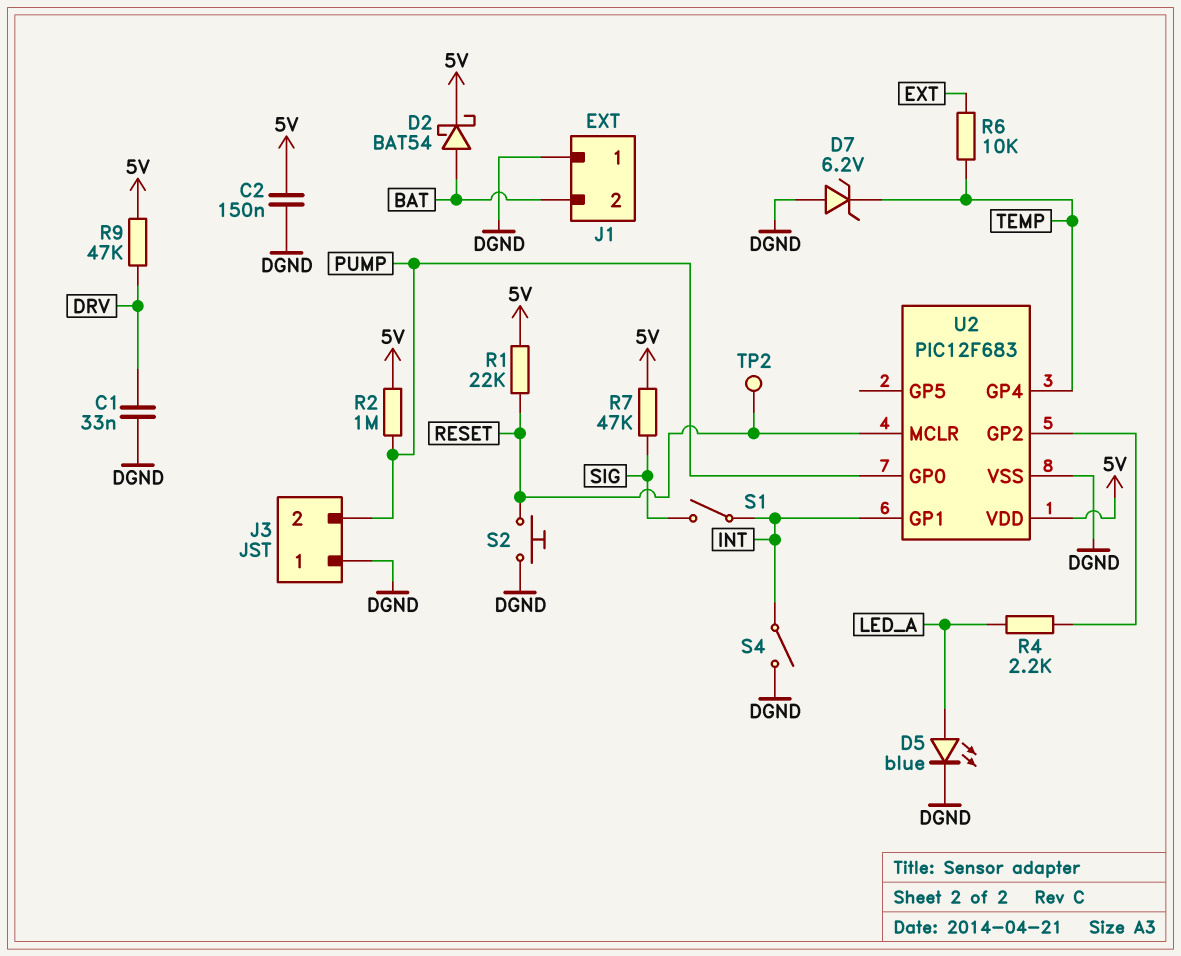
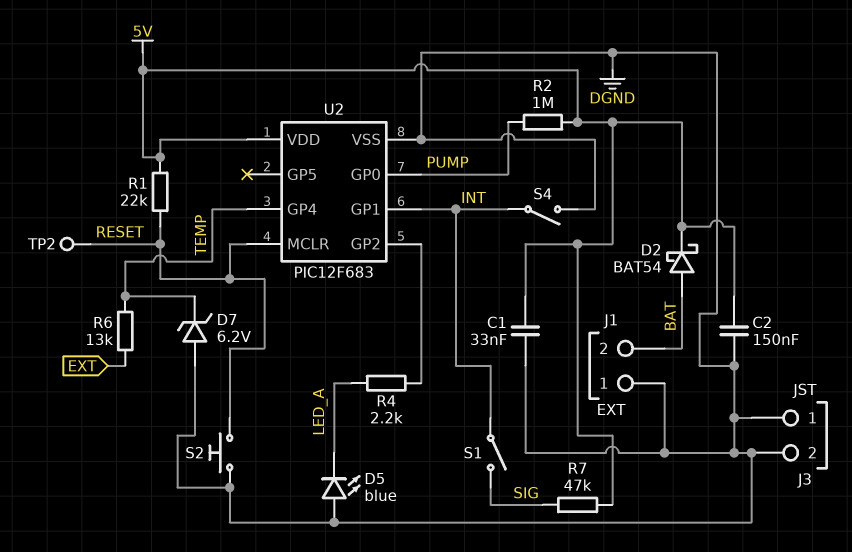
C1: 33nF (DGND, DRV) -> 33nF (5V, DGND)
D5: LED blue (A LED_A, K DGND) -> LED blue (A DGND, K LED_A)
J3 pin 2: PUMP -> DGND
R6: 10k (EXT, TEMP) -> 13k (EXT, TEMP)
R9: 47k (5V, DRV) -> none

